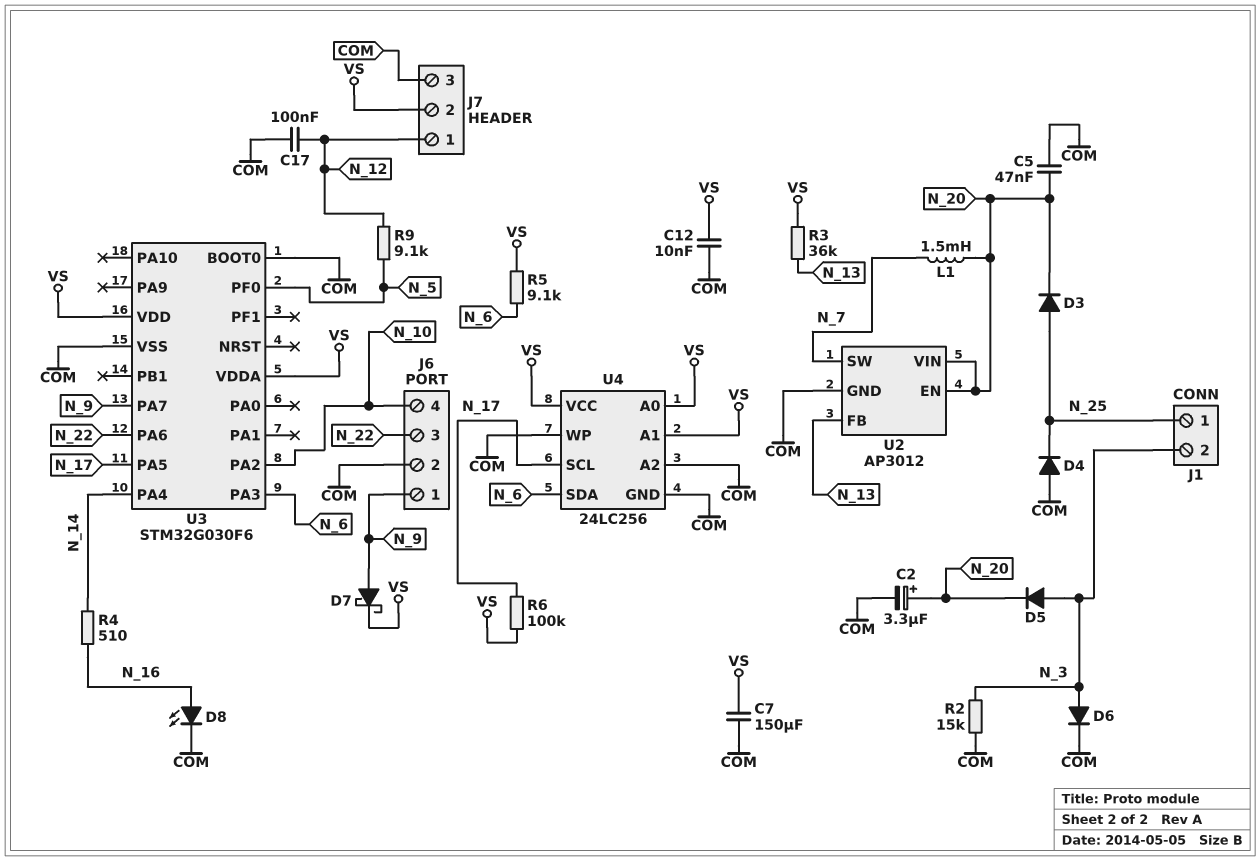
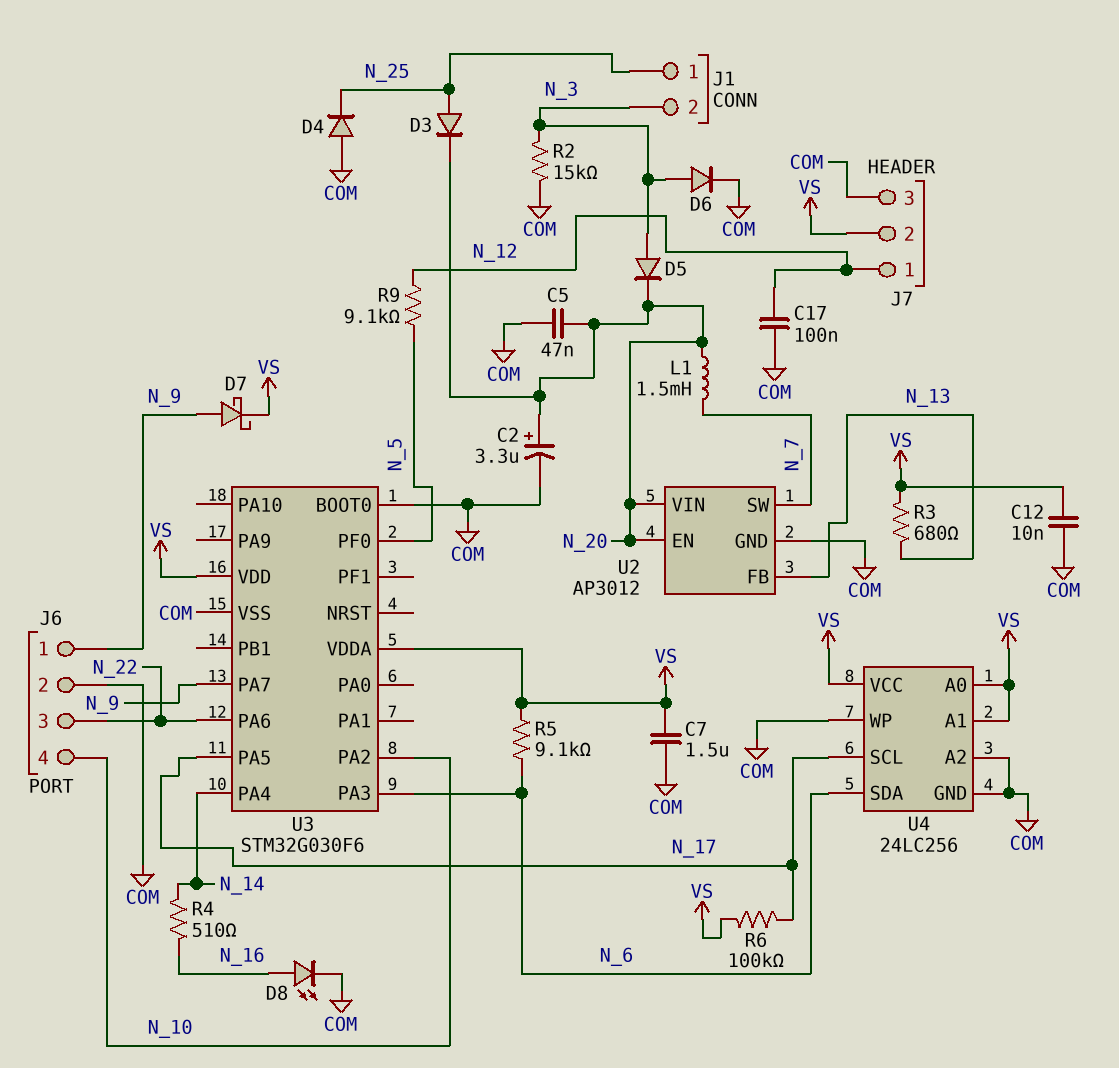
C7: 150uF (COM, VS) -> 1.5uF (COM, VS)
R3: 36k (N_13, VS) -> 680 (N_13, VS)

